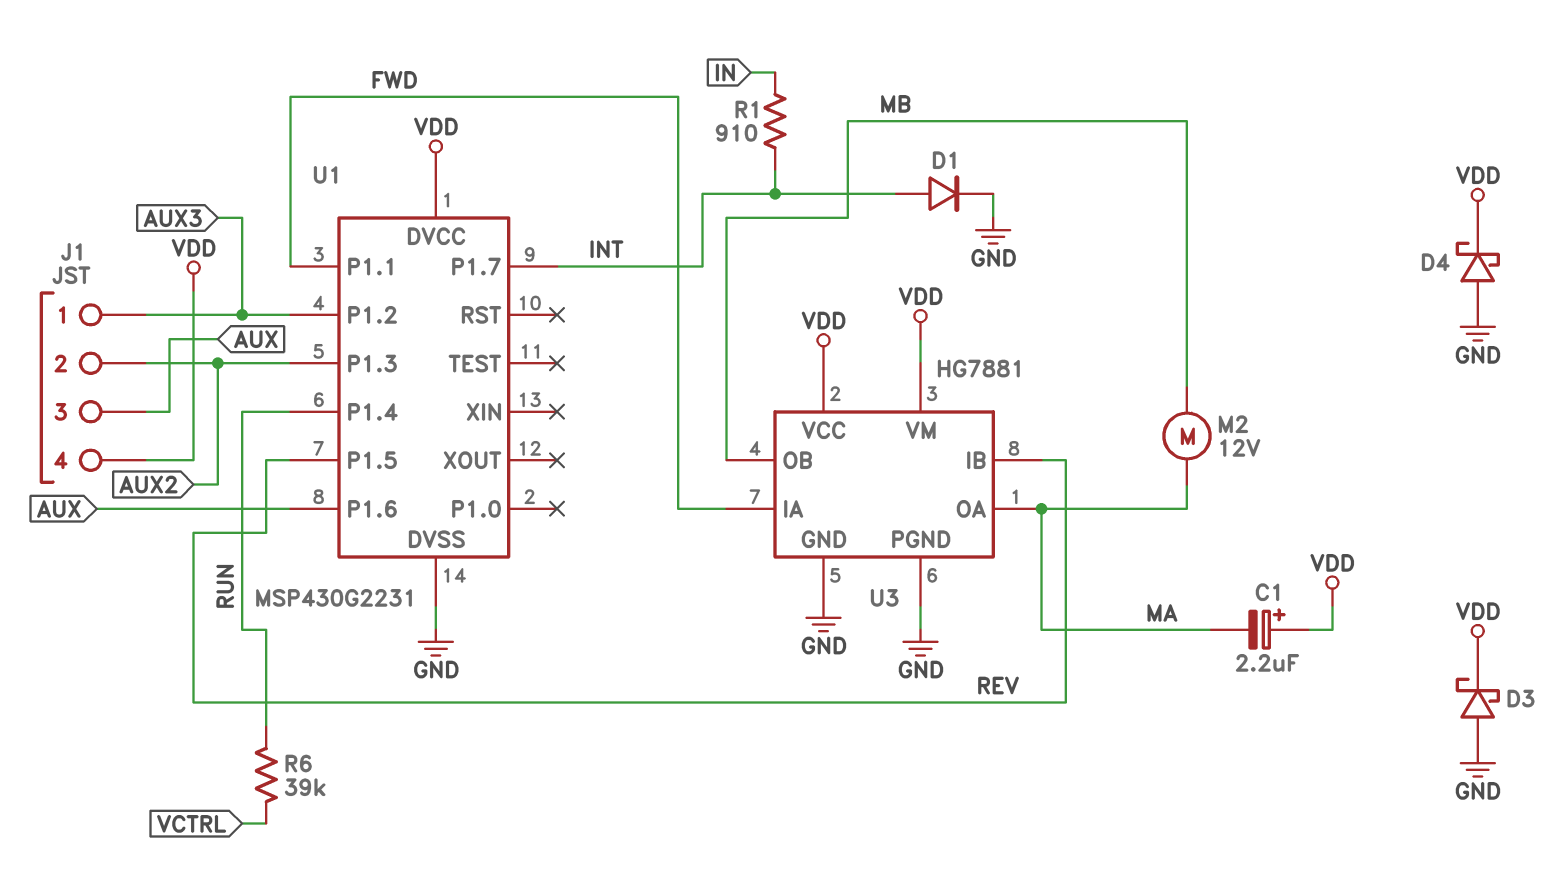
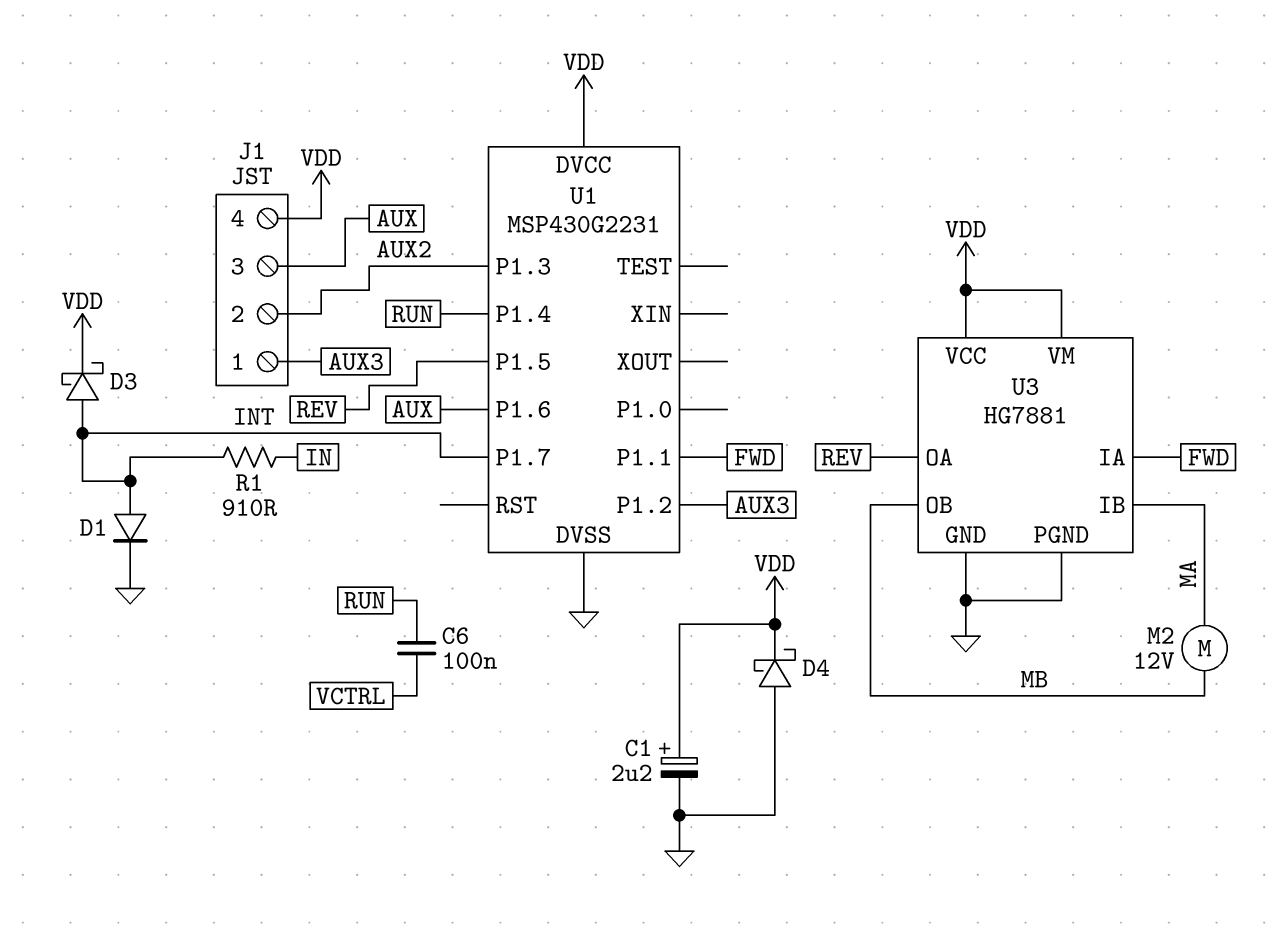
C1: 2.2uF (plus VDD, minus MA) -> 2.2uF (plus VDD, minus GND)
C6: none -> 100nF (RUN, VCTRL)
D3: schottky (A GND, K VDD) -> schottky (A INT, K VDD)
R6: 39k (RUN, VCTRL) -> none
U3 pin IB: REV -> MA
U3 pin OA: MA -> REV

